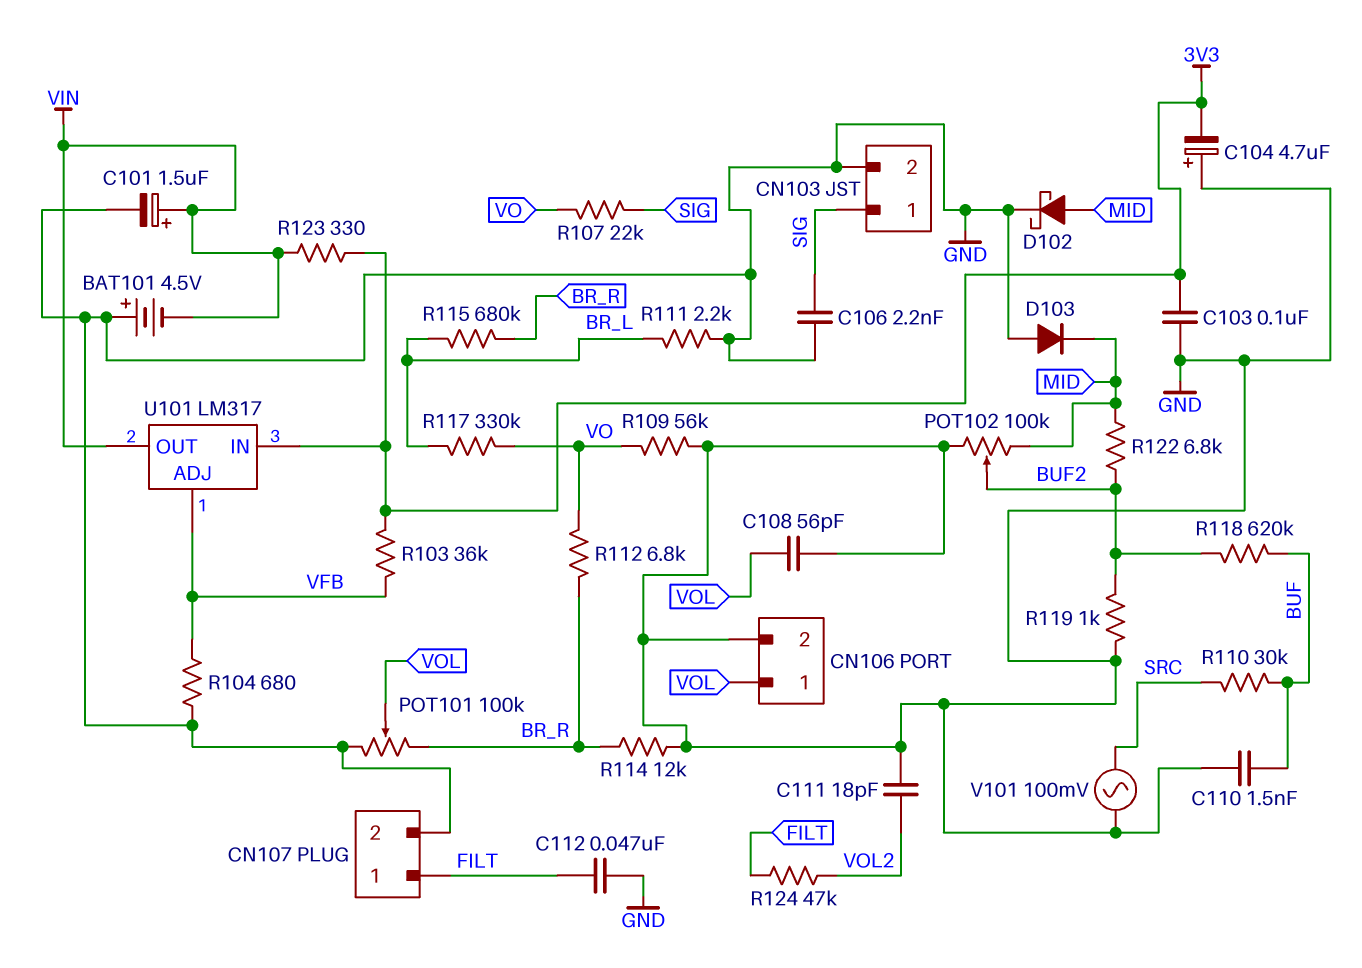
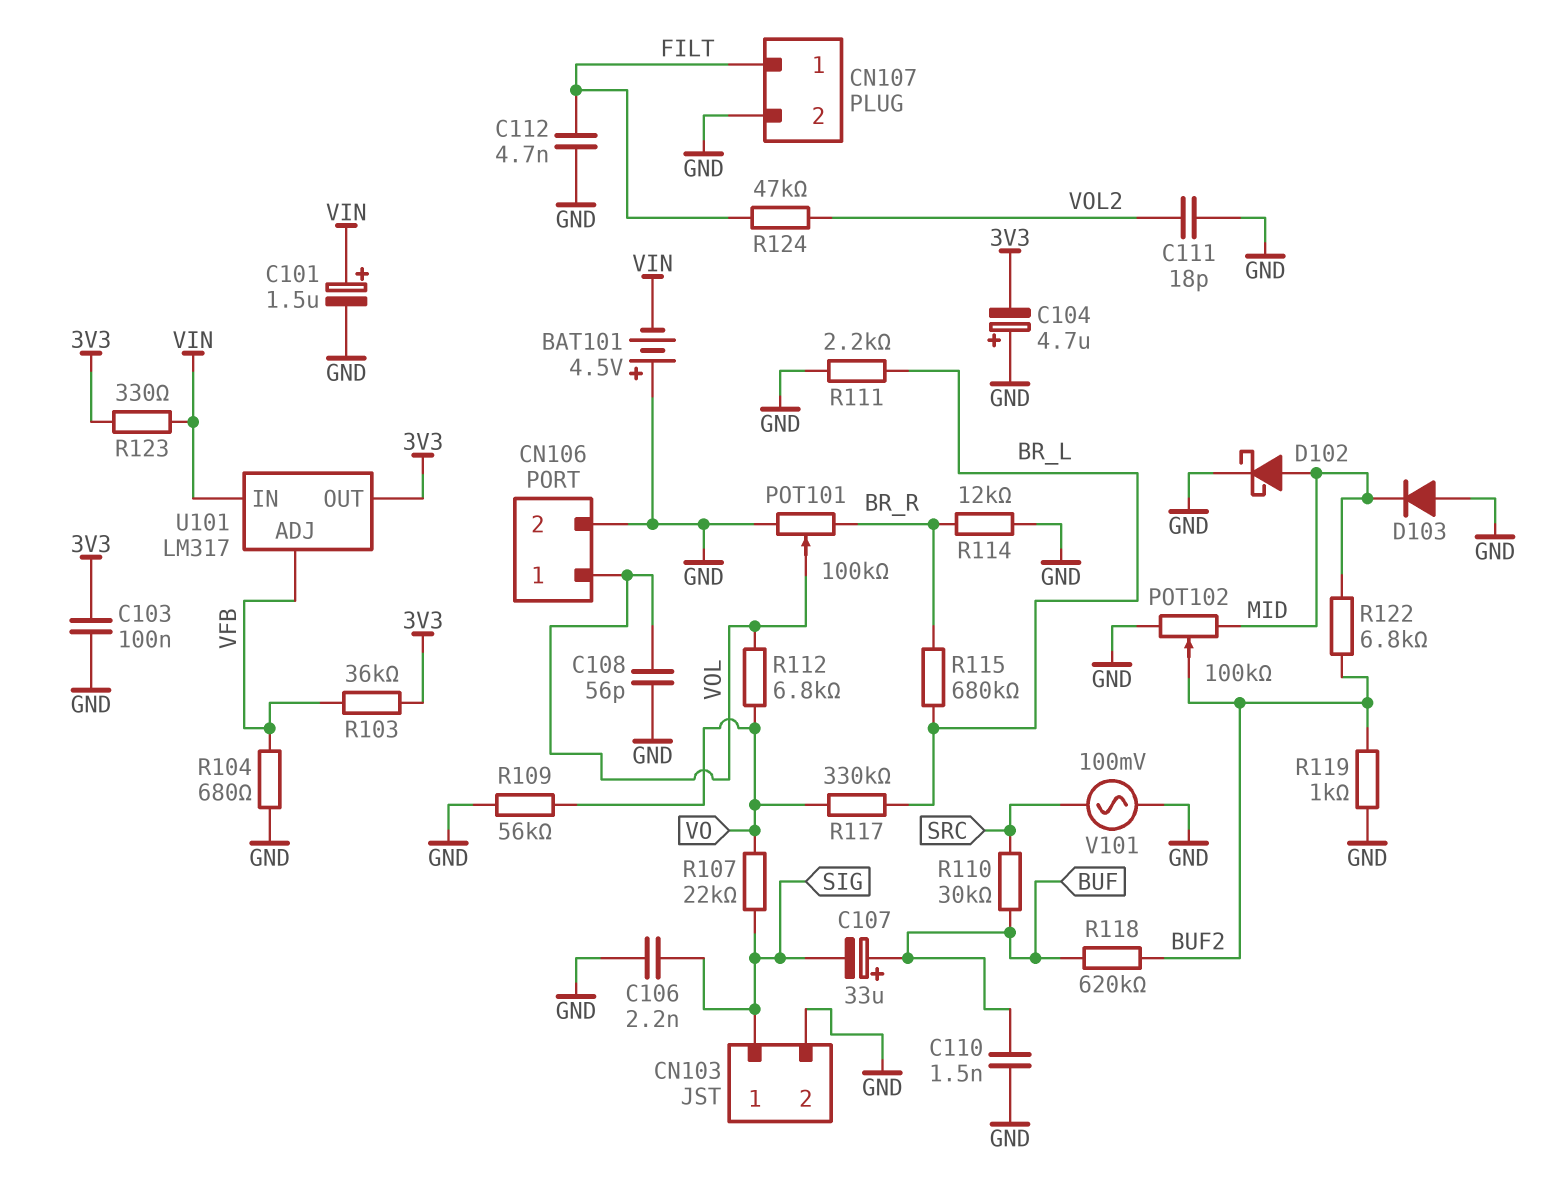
C107: none -> 33uF (plus BUF, minus SIG)
C112: 47nF (FILT, GND) -> 4.7nF (FILT, GND)
R112: 6.8k (BR_R, VO) -> 6.8k (VO, VOL)
U101 pin IN: 3V3 -> VIN
U101 pin OUT: VIN -> 3V3

